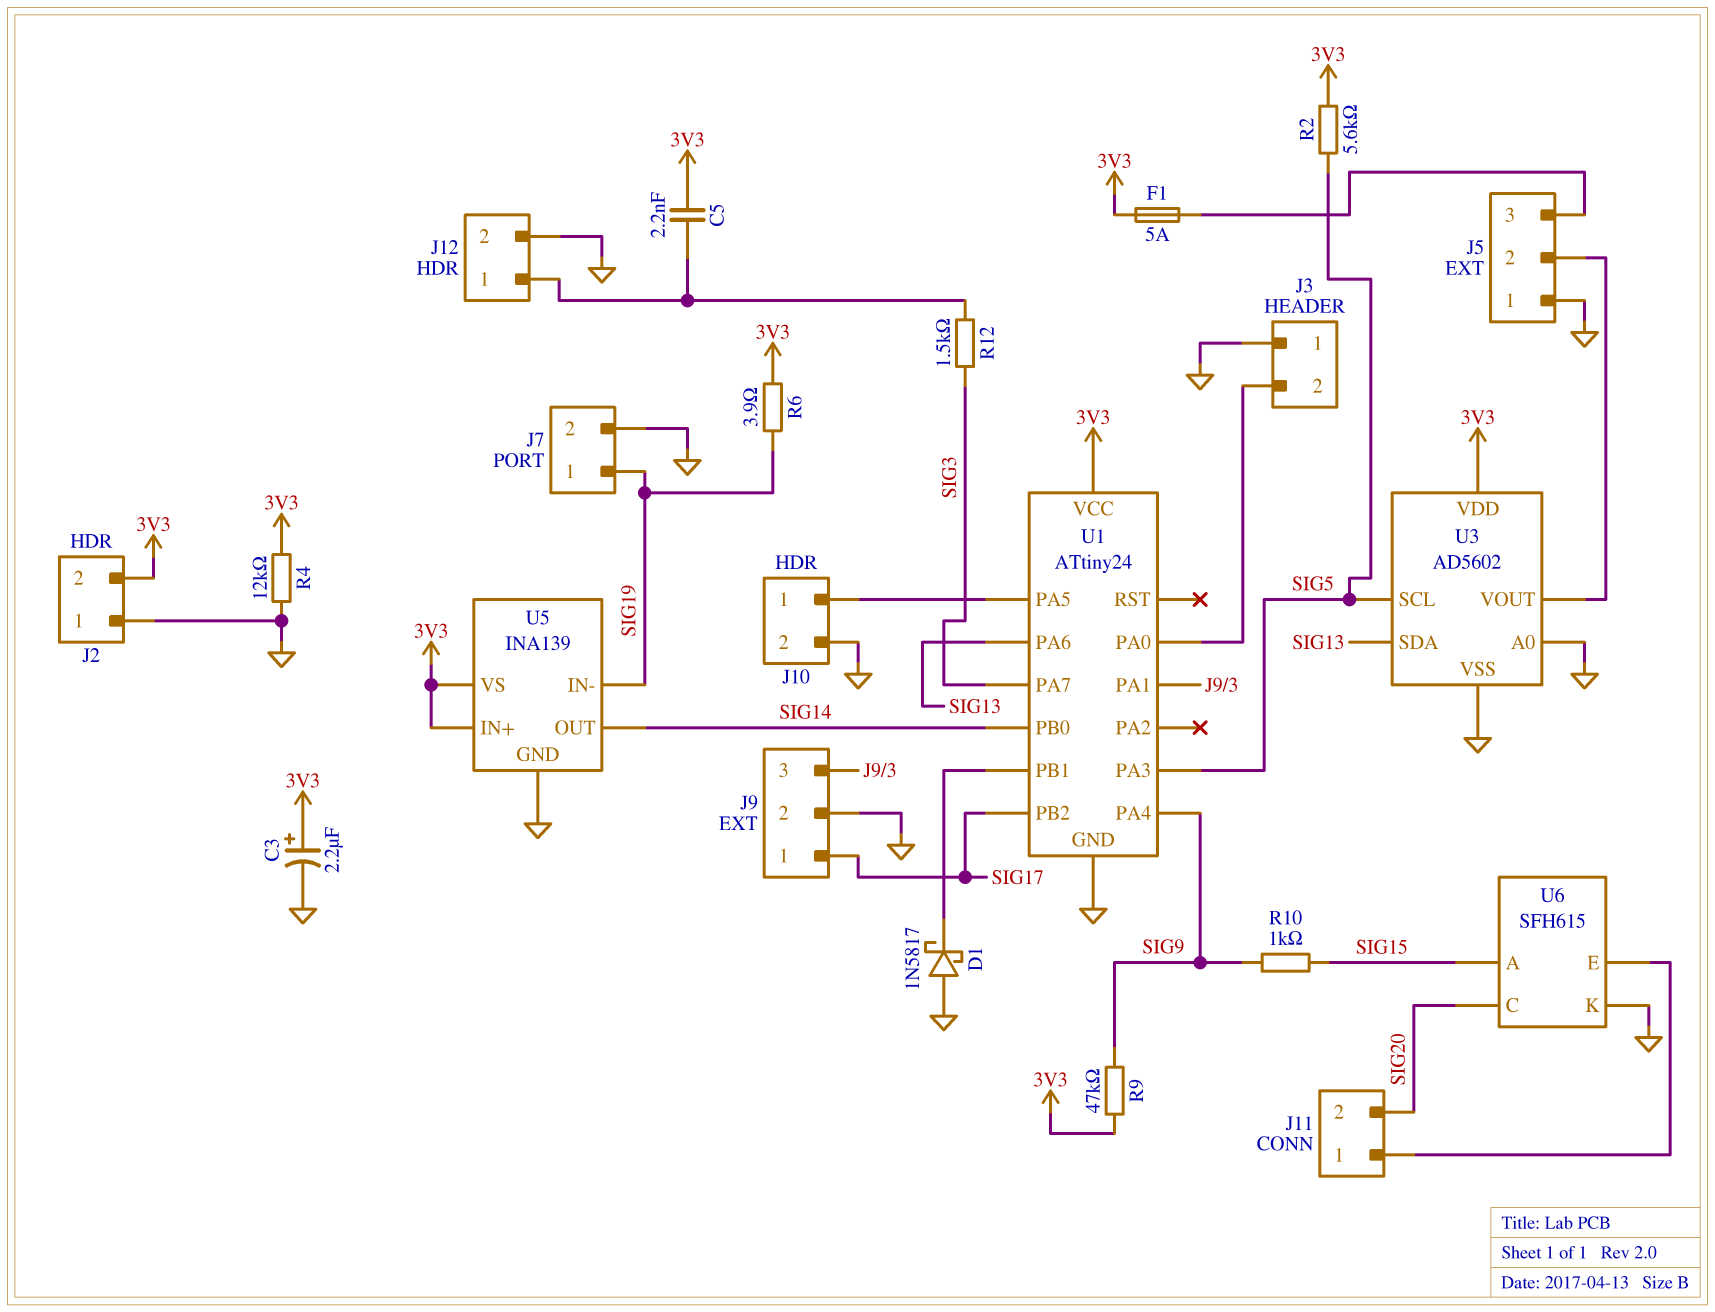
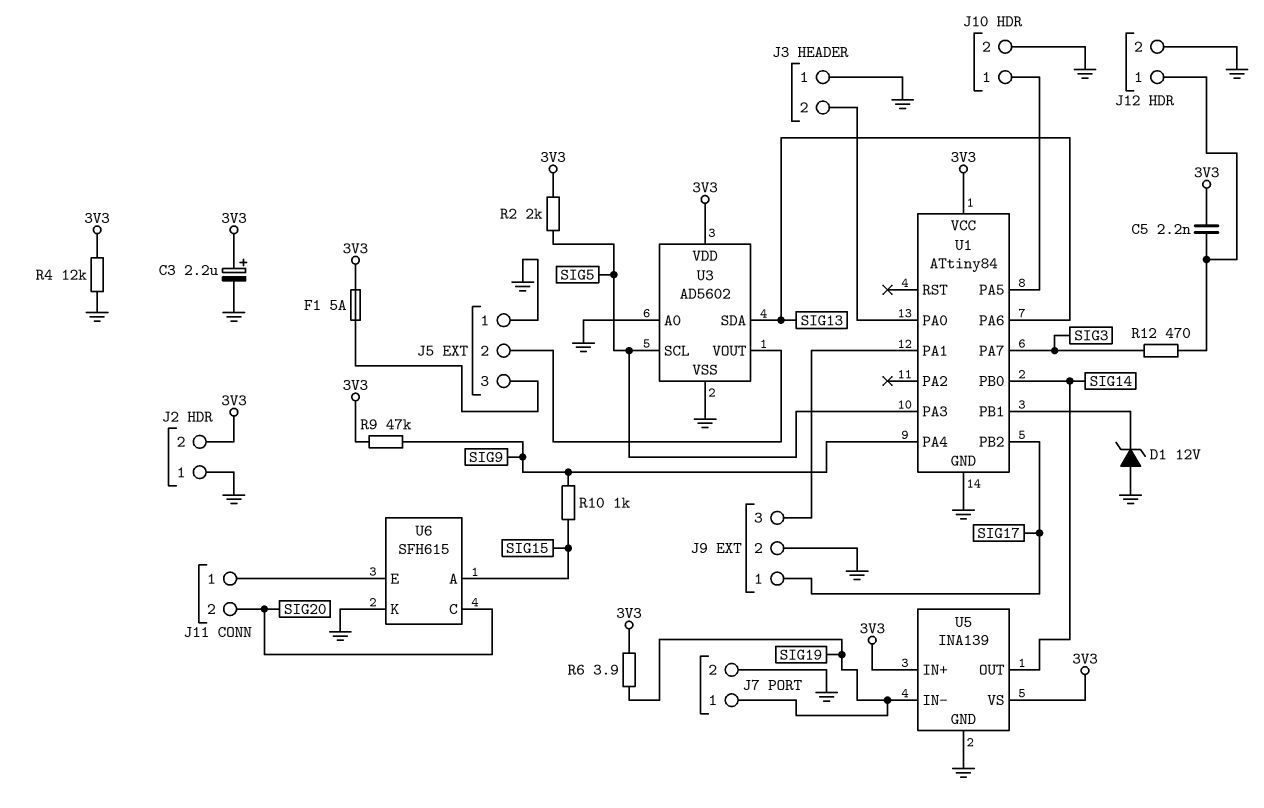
D1: schottky 1N5817 (A GND, K U1/PB1) -> zener 12V (A GND, K U1/PB1)
R2: 5.6k (3V3, SIG5) -> 2k (3V3, SIG5)
R12: 1.5k (J12/1, SIG3) -> 470 (J12/1, SIG3)
U1: ATtiny24 -> ATtiny84

